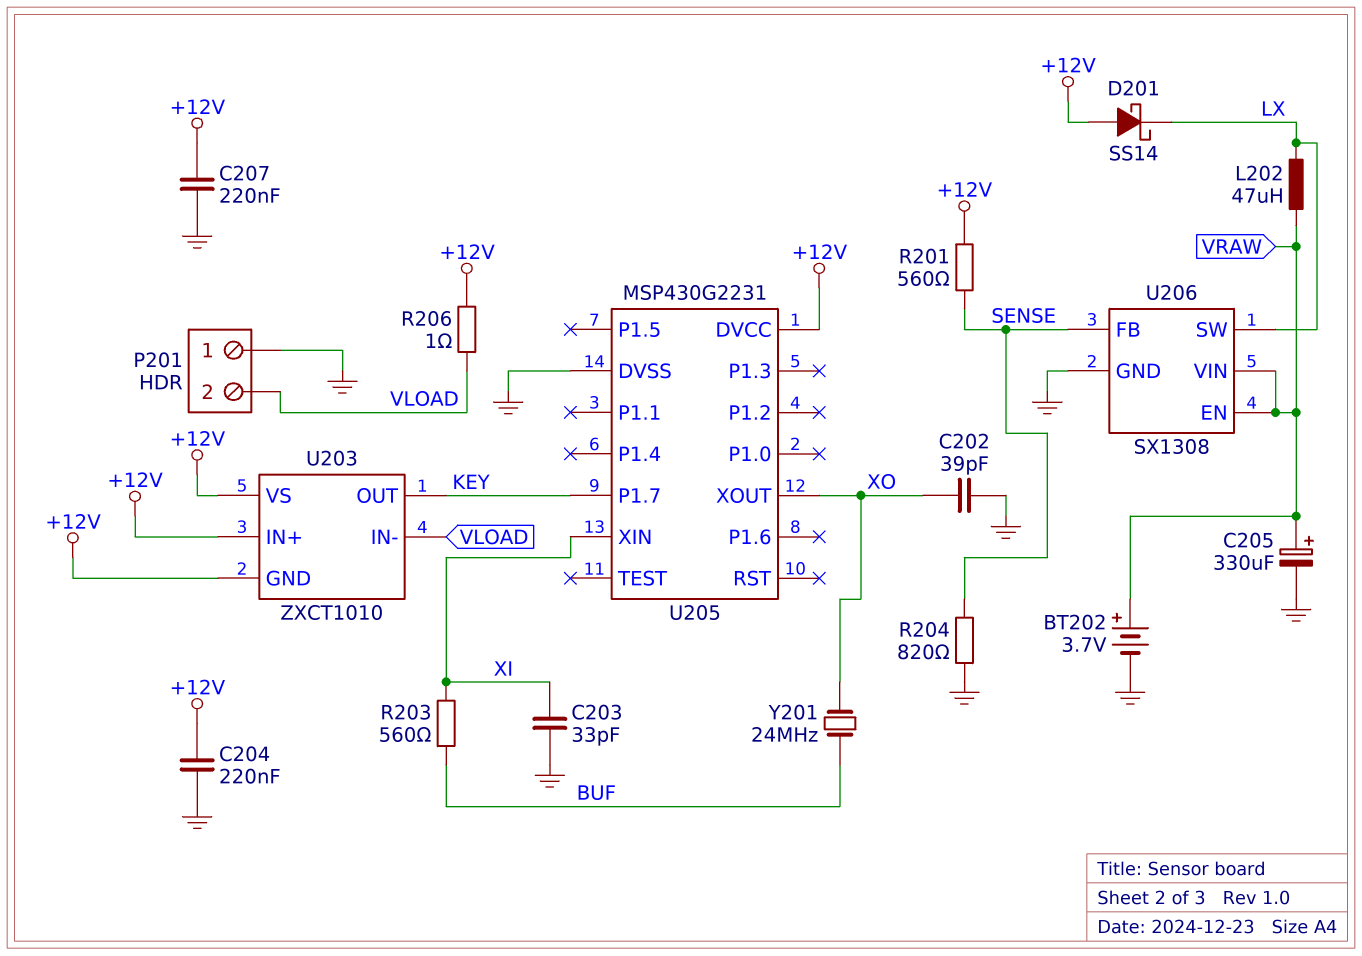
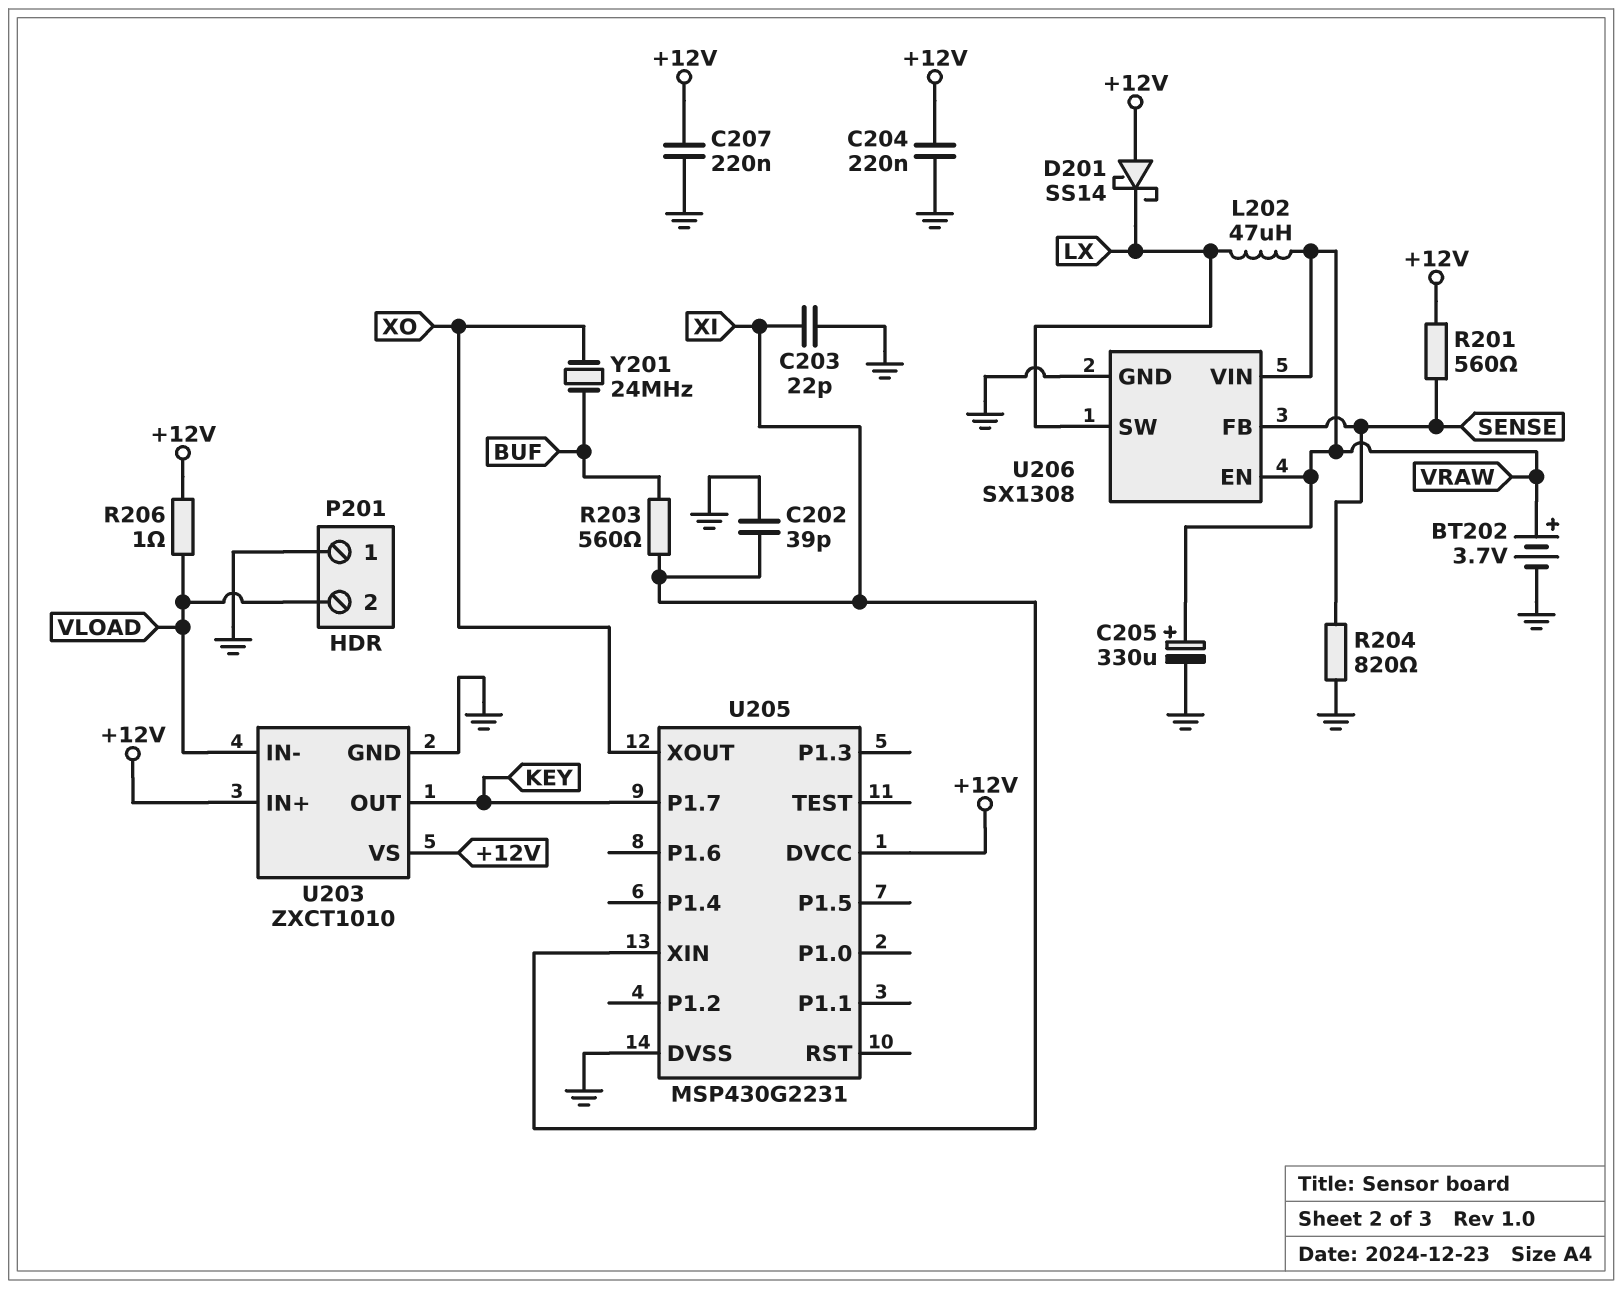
C202: 39pF (GND, XO) -> 39pF (GND, XI)
C203: 33pF (GND, XI) -> 22pF (GND, XI)
U203 pin GND: +12V -> GND

